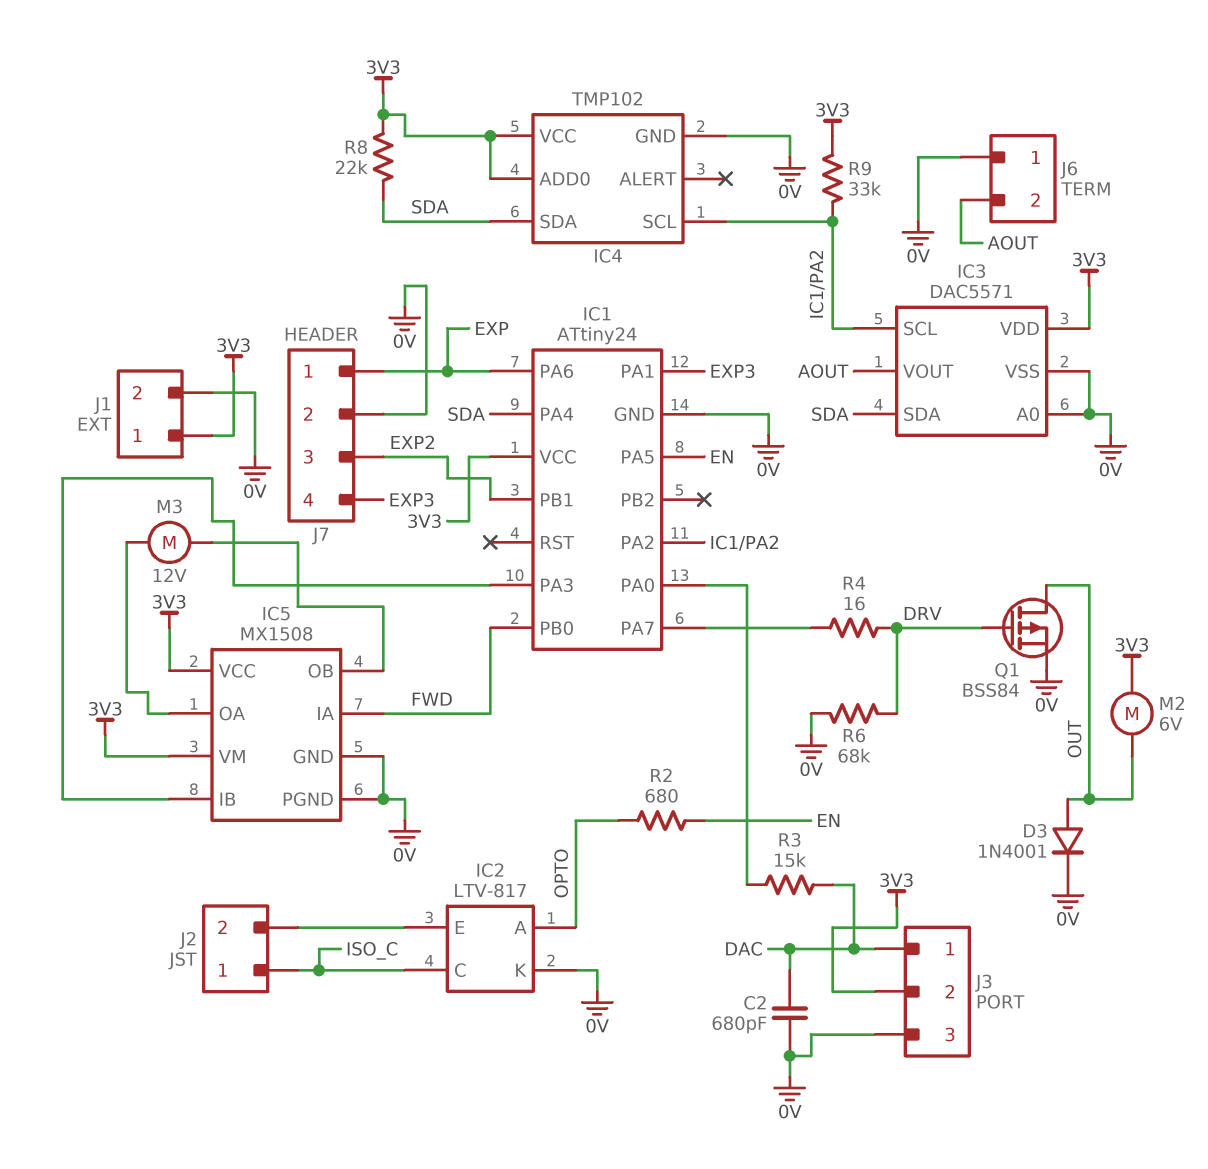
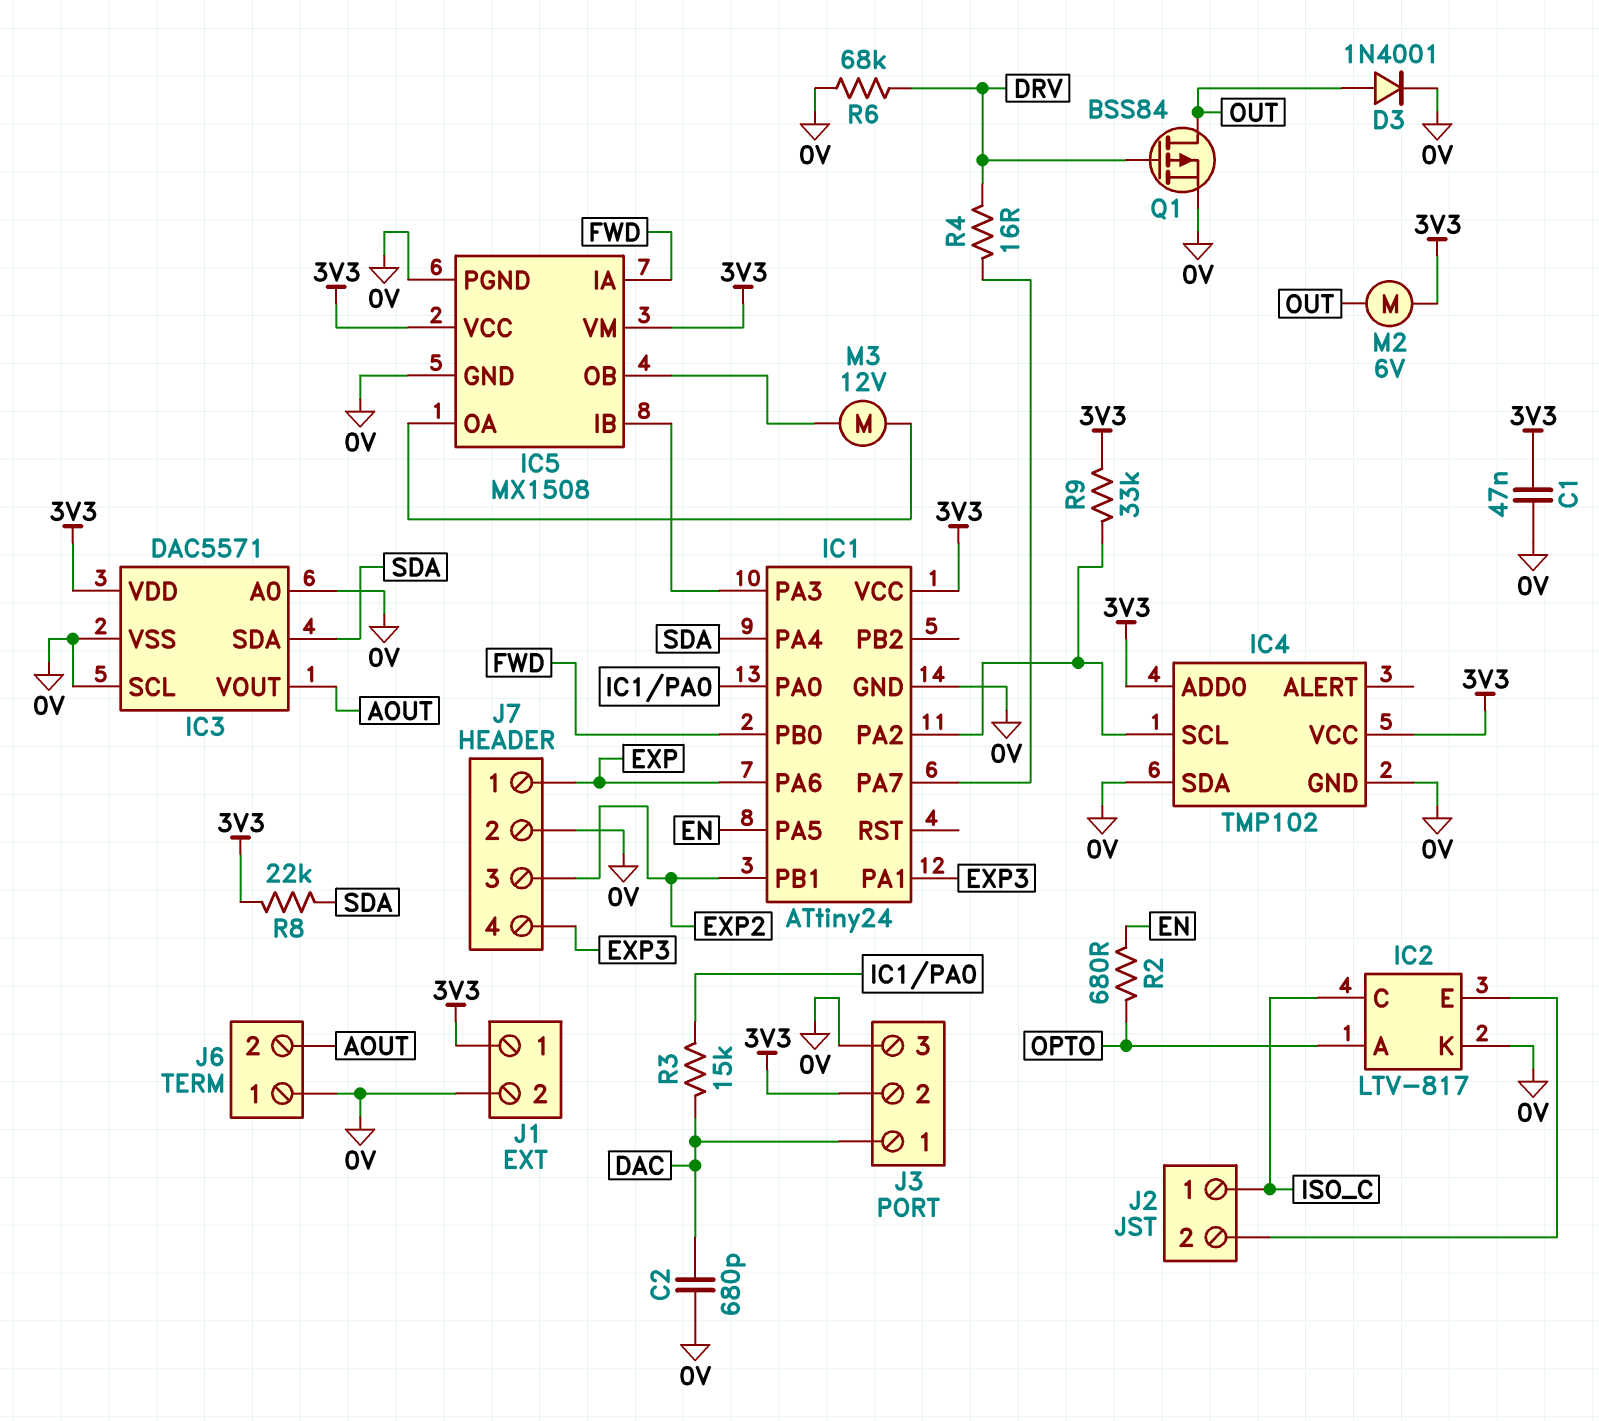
C1: none -> 47nF (0V, 3V3)
IC3 pin SCL: IC1/PA2 -> 0V
IC4 pin SDA: SDA -> 0V

